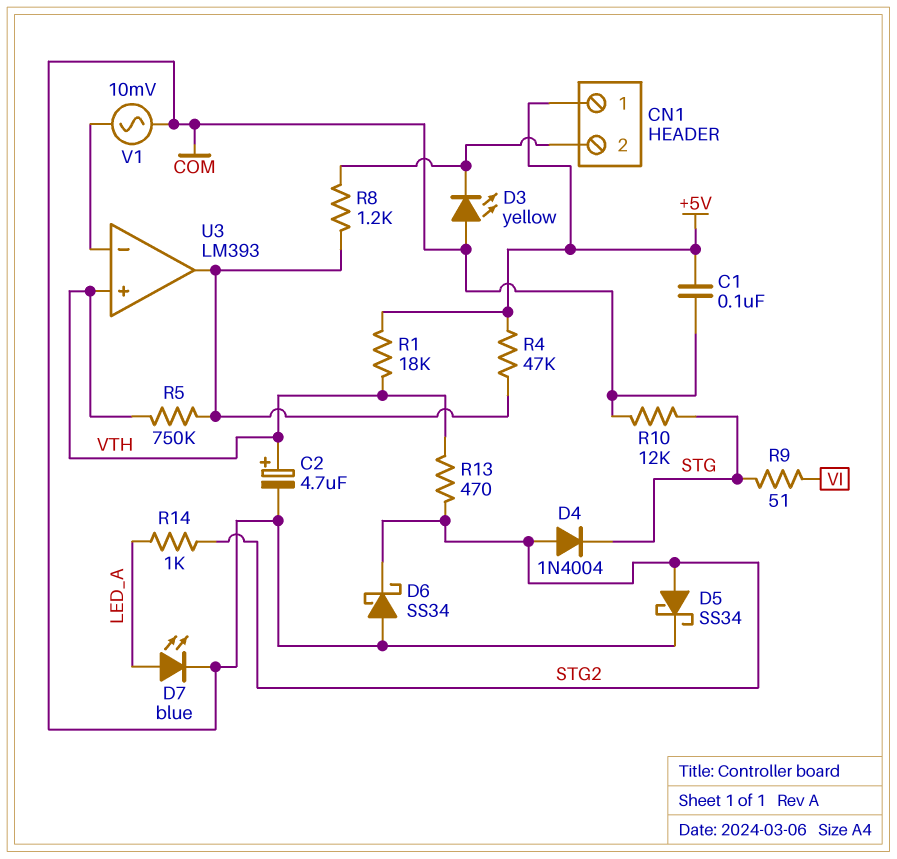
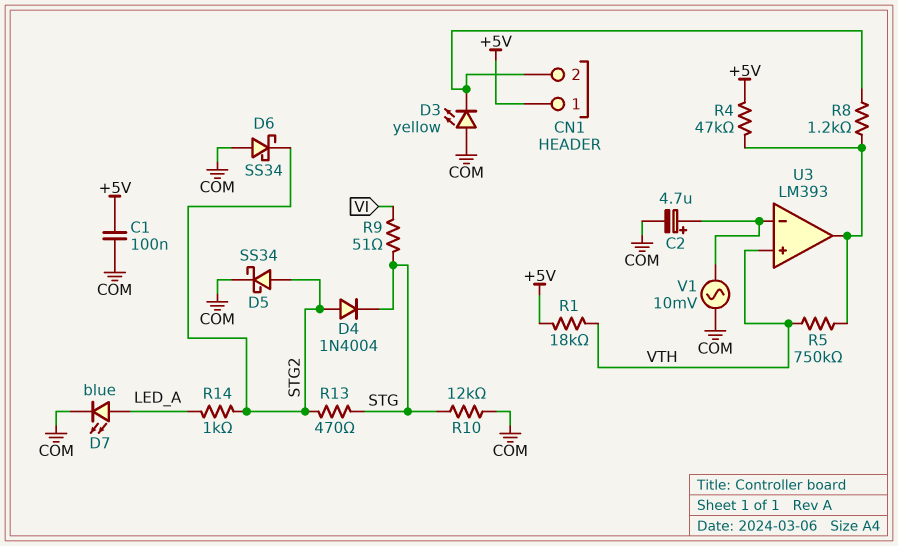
C2: 4.7uF (plus VTH, minus COM) -> 4.7uF (plus U3/in-, minus COM)
R13: 470 (STG2, VTH) -> 470 (STG, STG2)

